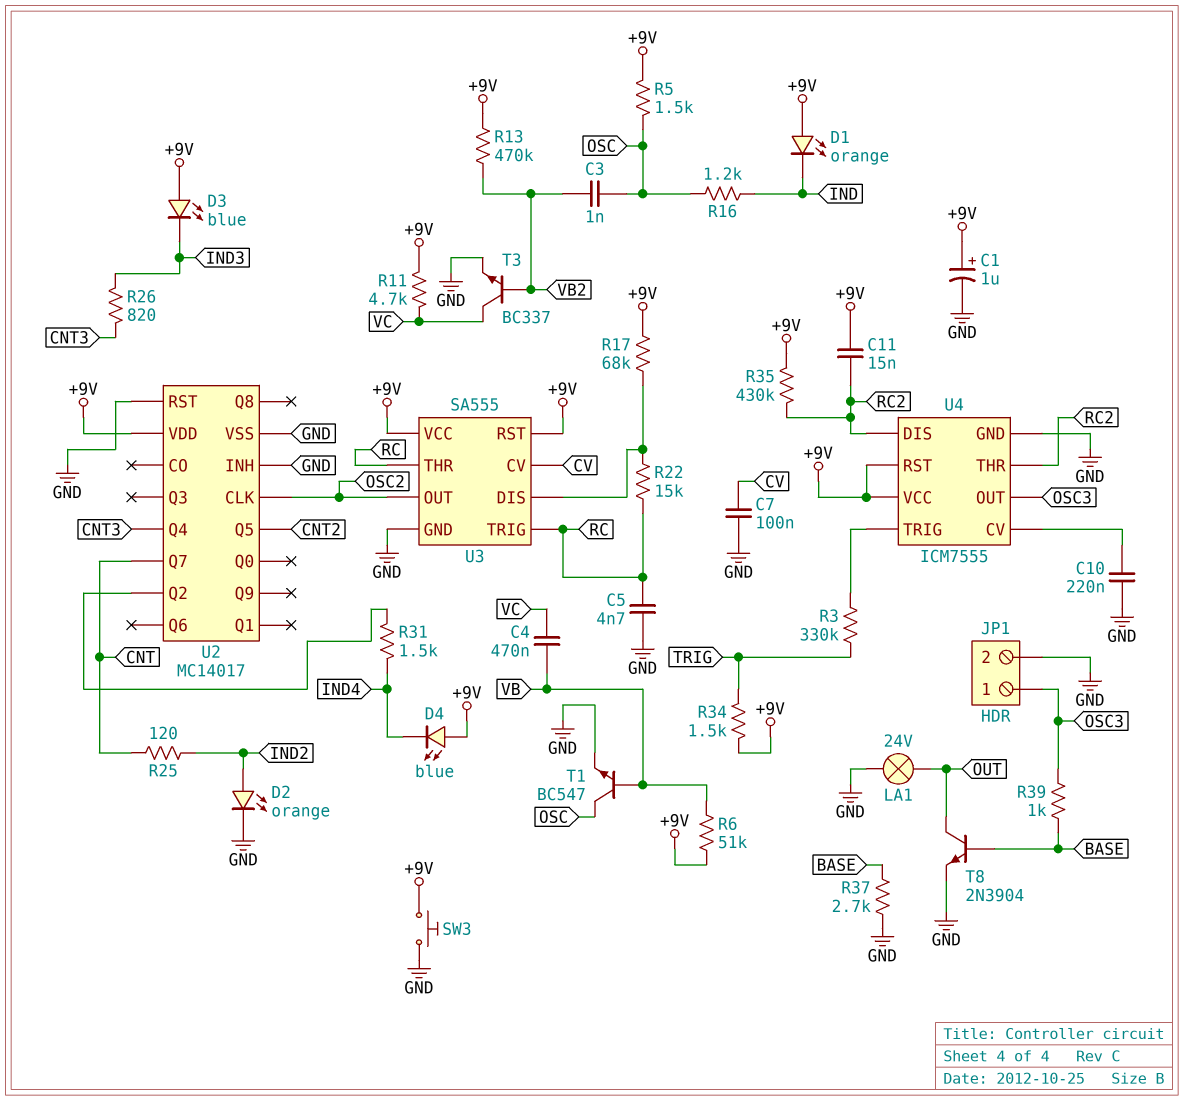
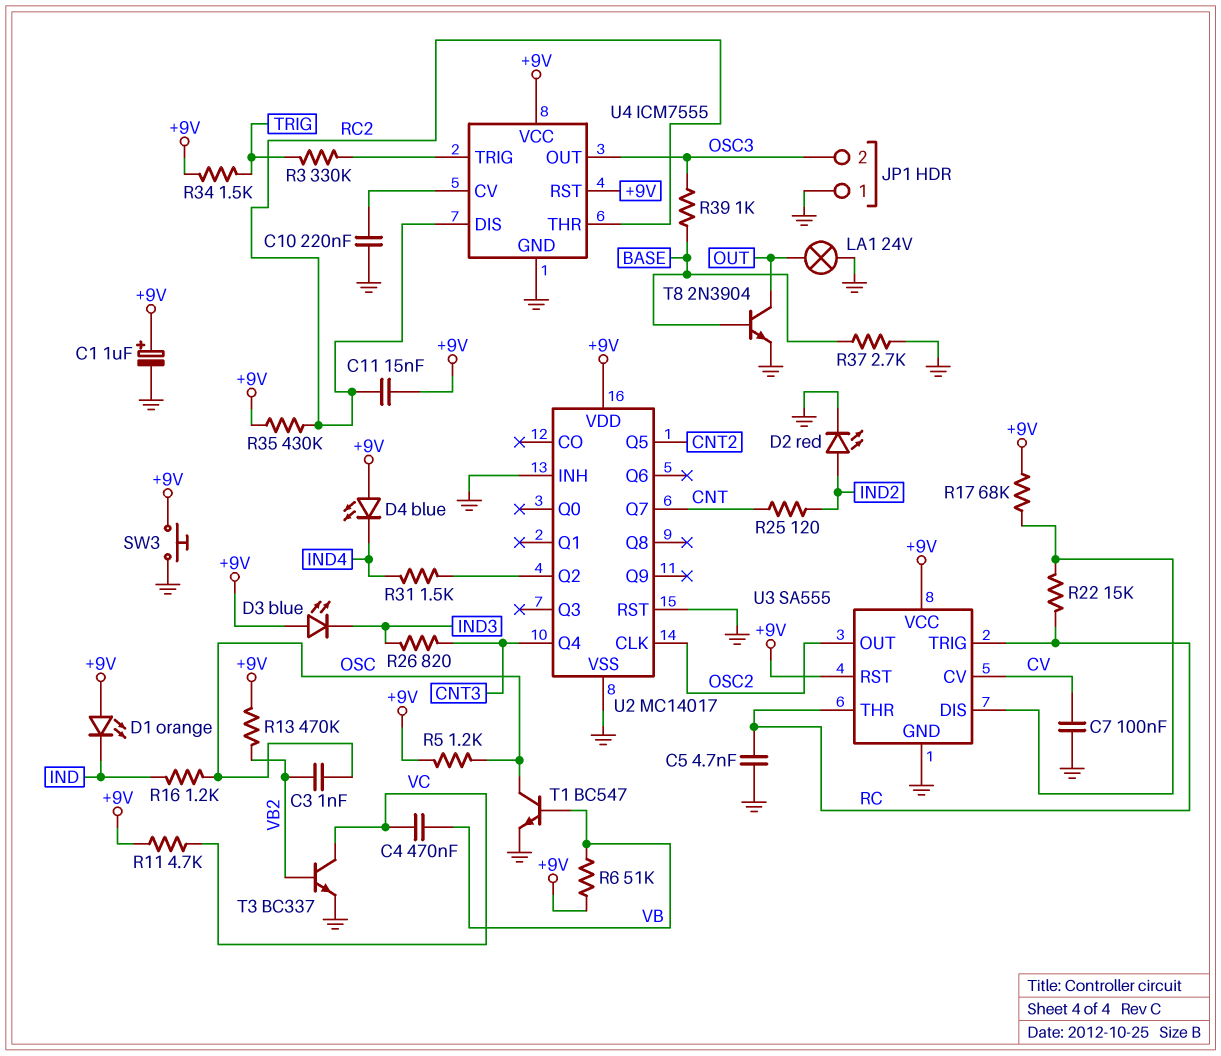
D2: LED orange (A IND2, K GND) -> LED red (A IND2, K GND)
JP1 pin 1: OSC3 -> GND
JP1 pin 2: GND -> OSC3
R5: 1.5k (+9V, OSC) -> 1.2k (+9V, OSC)

